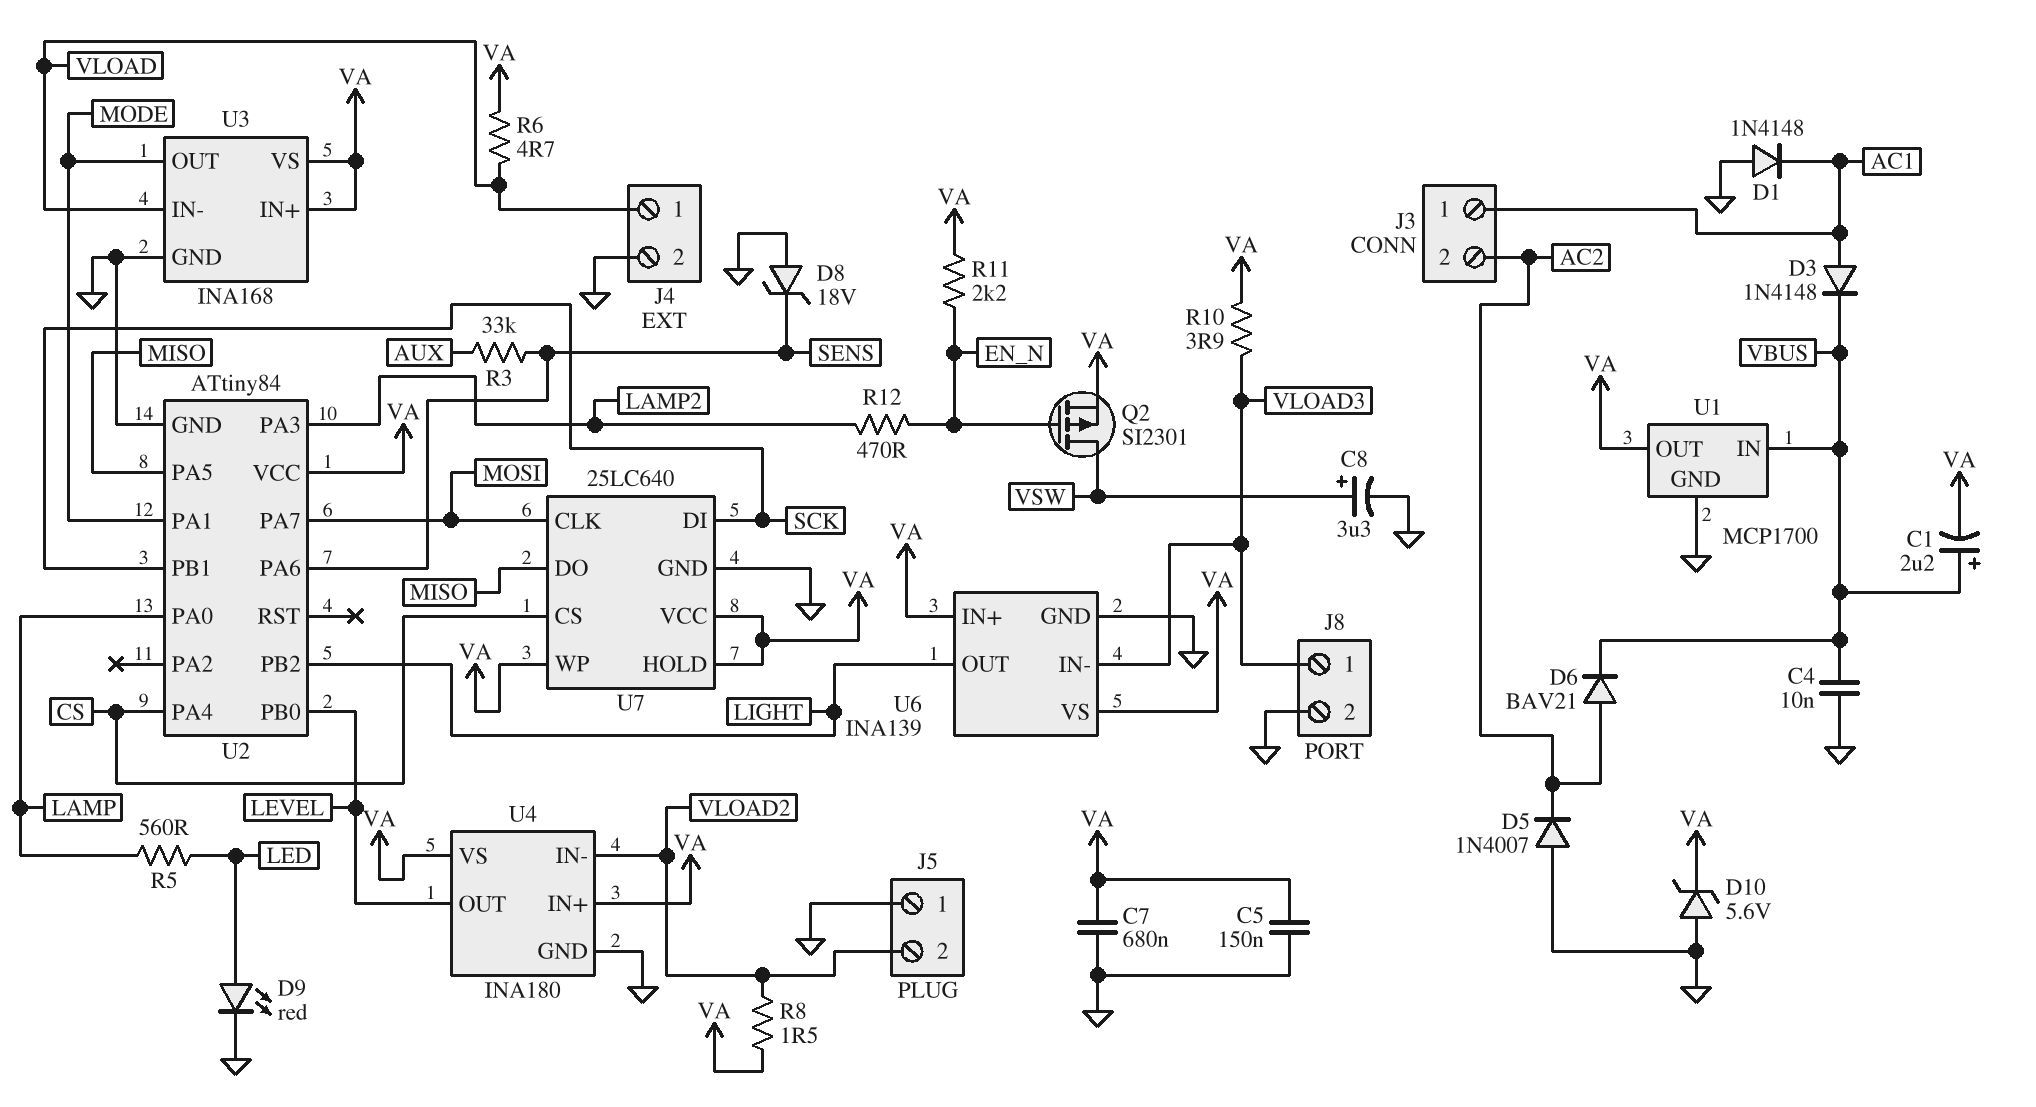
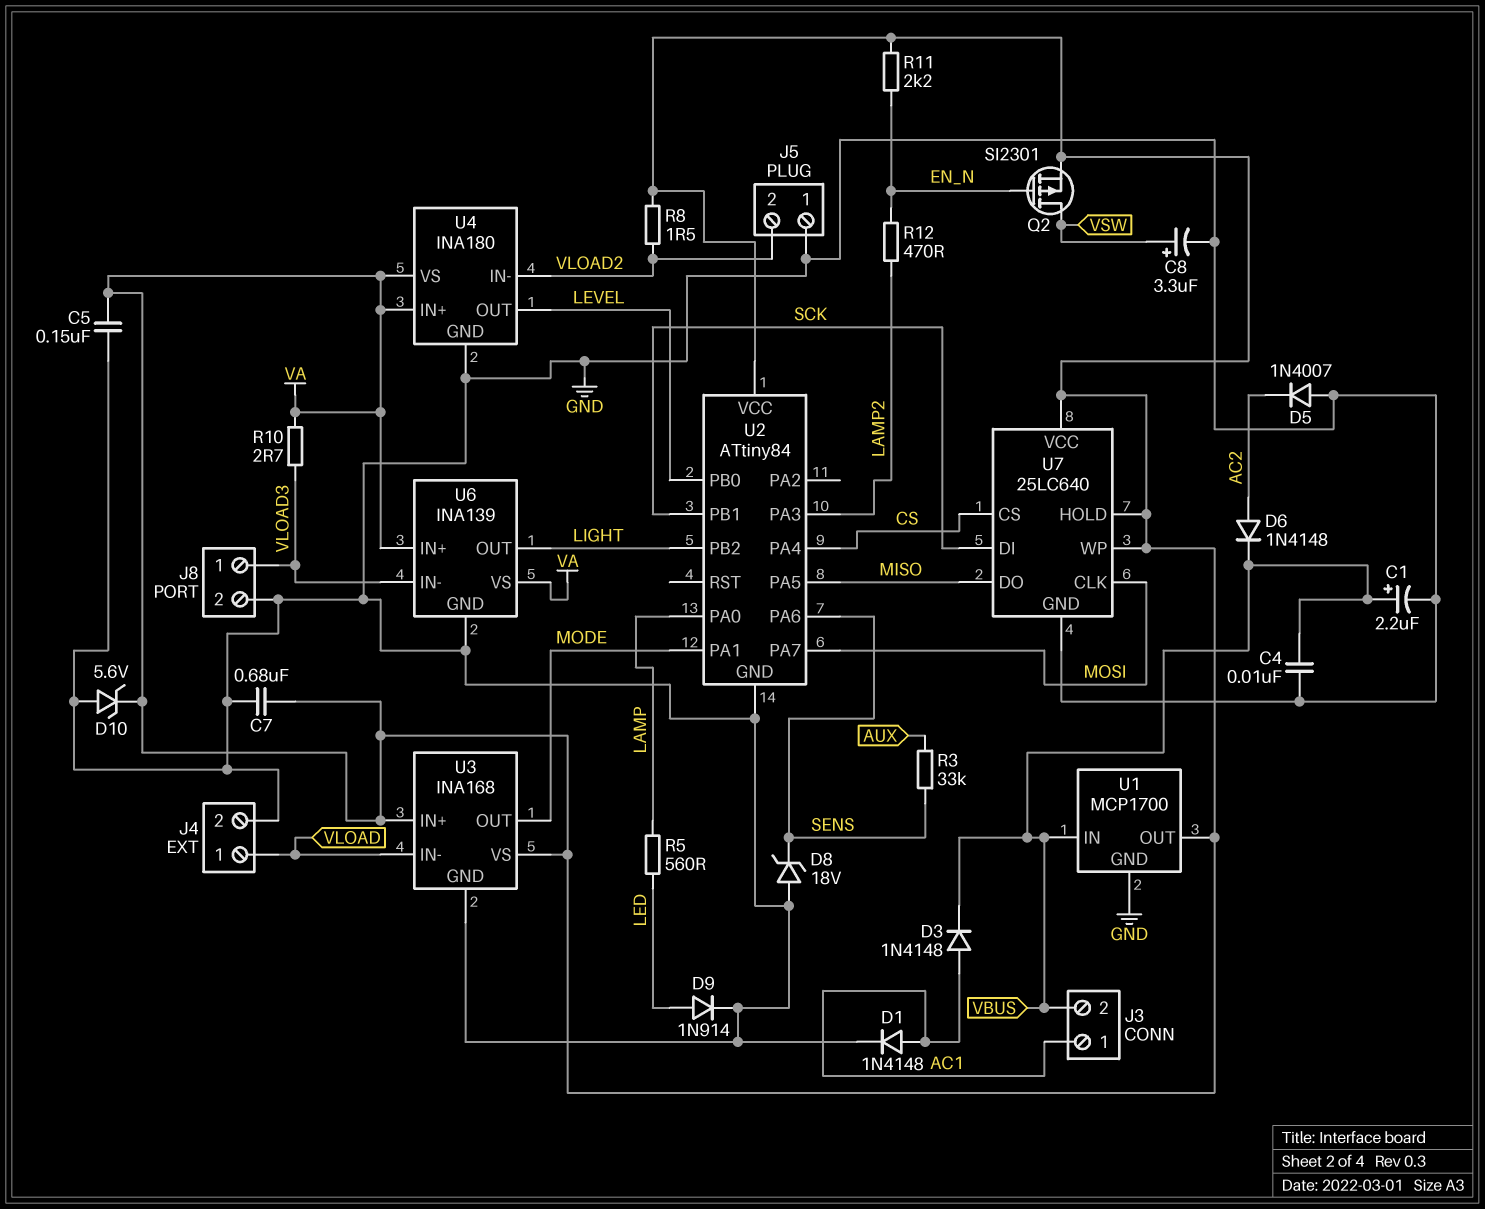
C1: 2.2uF (plus VBUS, minus VA) -> 2.2uF (plus VBUS, minus GND)
D1: diode 1N4148 (A GND, K AC1) -> diode 1N4148 (A AC1, K GND)
D6: diode BAV21 (A AC2, K VBUS) -> diode 1N4148 (A AC2, K VBUS)
D9: LED red (A LED, K GND) -> diode 1N914 (A LED, K GND)
J3 pin 2: AC2 -> VBUS
R6: 4.7 (VA, VLOAD) -> none
R10: 3.9 (VA, VLOAD3) -> 2.7 (VA, VLOAD3)

